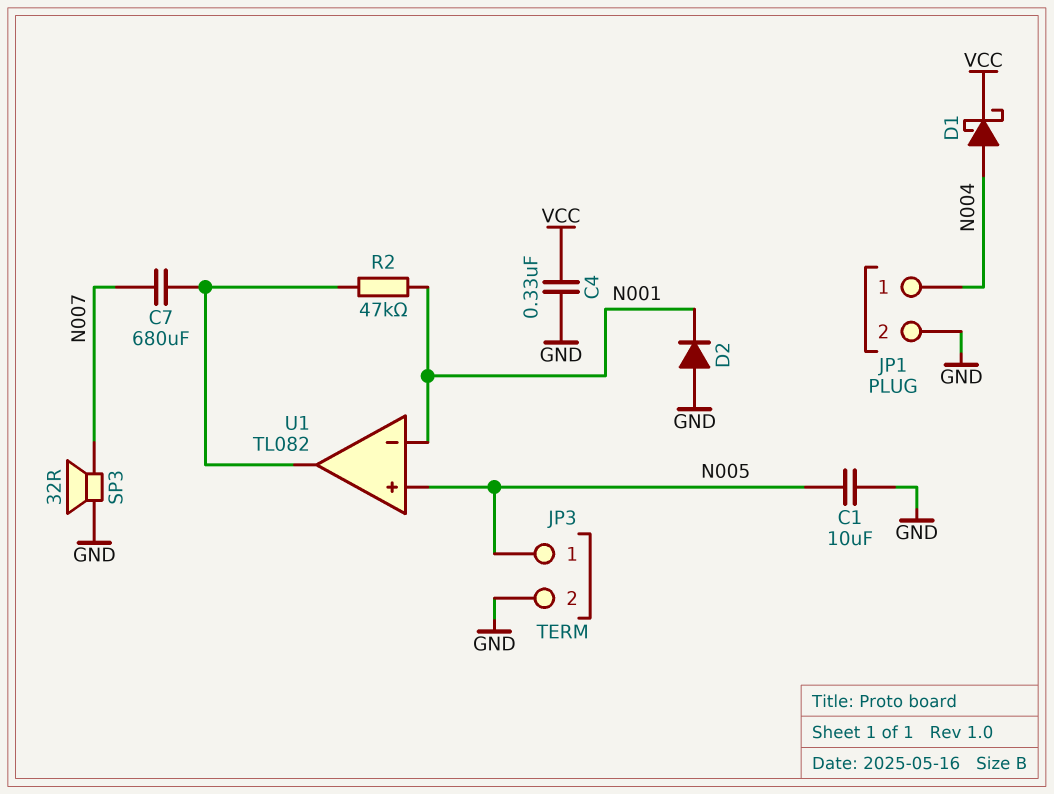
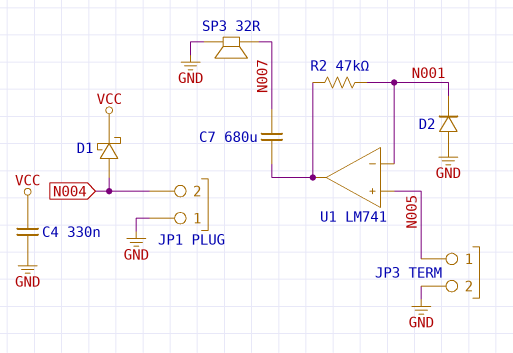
C1: 10uF (GND, N005) -> none
JP1 pin 1: N004 -> GND
JP1 pin 2: GND -> N004
U1: TL082 -> LM741

